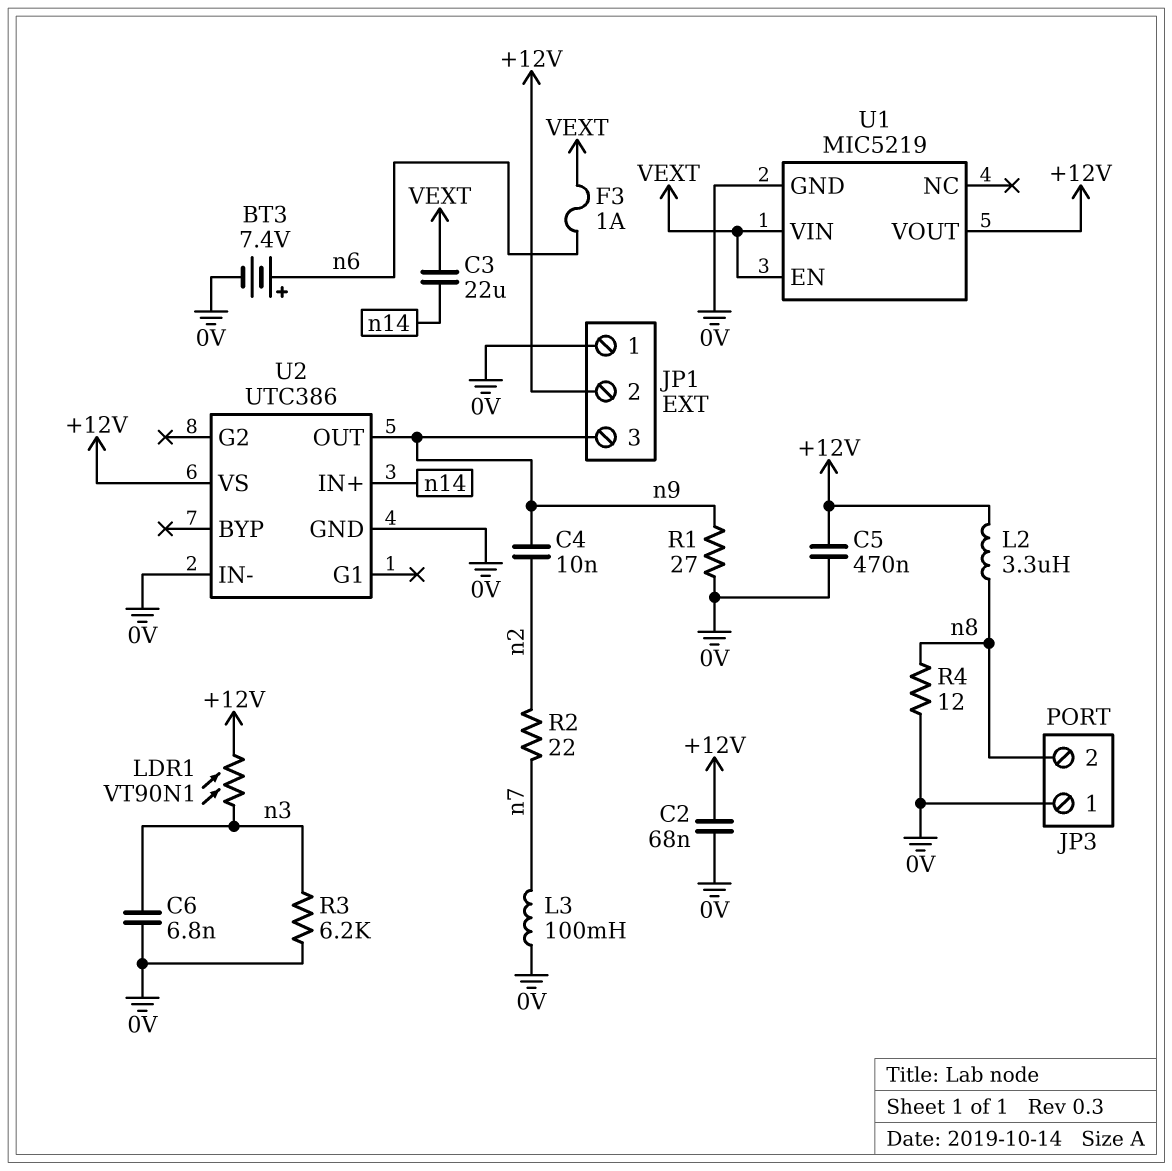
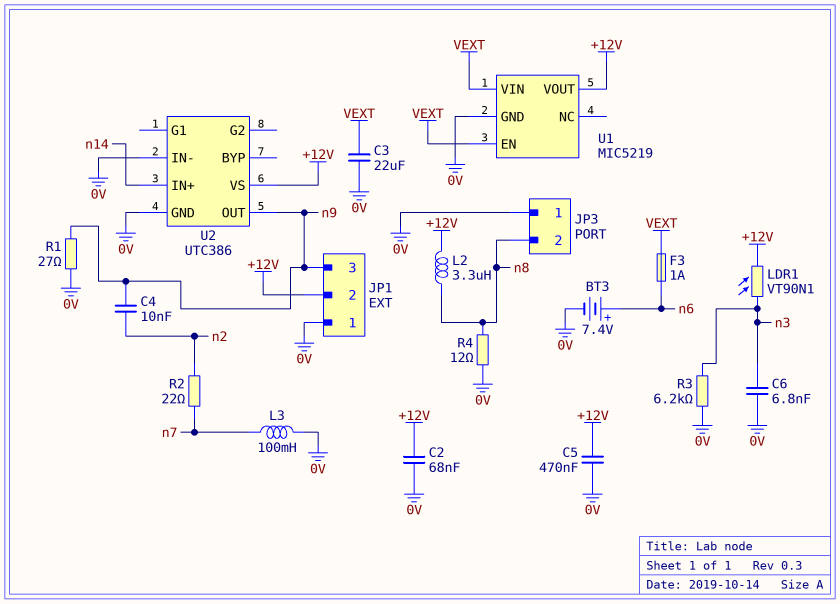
C3: 22uF (VEXT, n14) -> 22uF (0V, VEXT)

